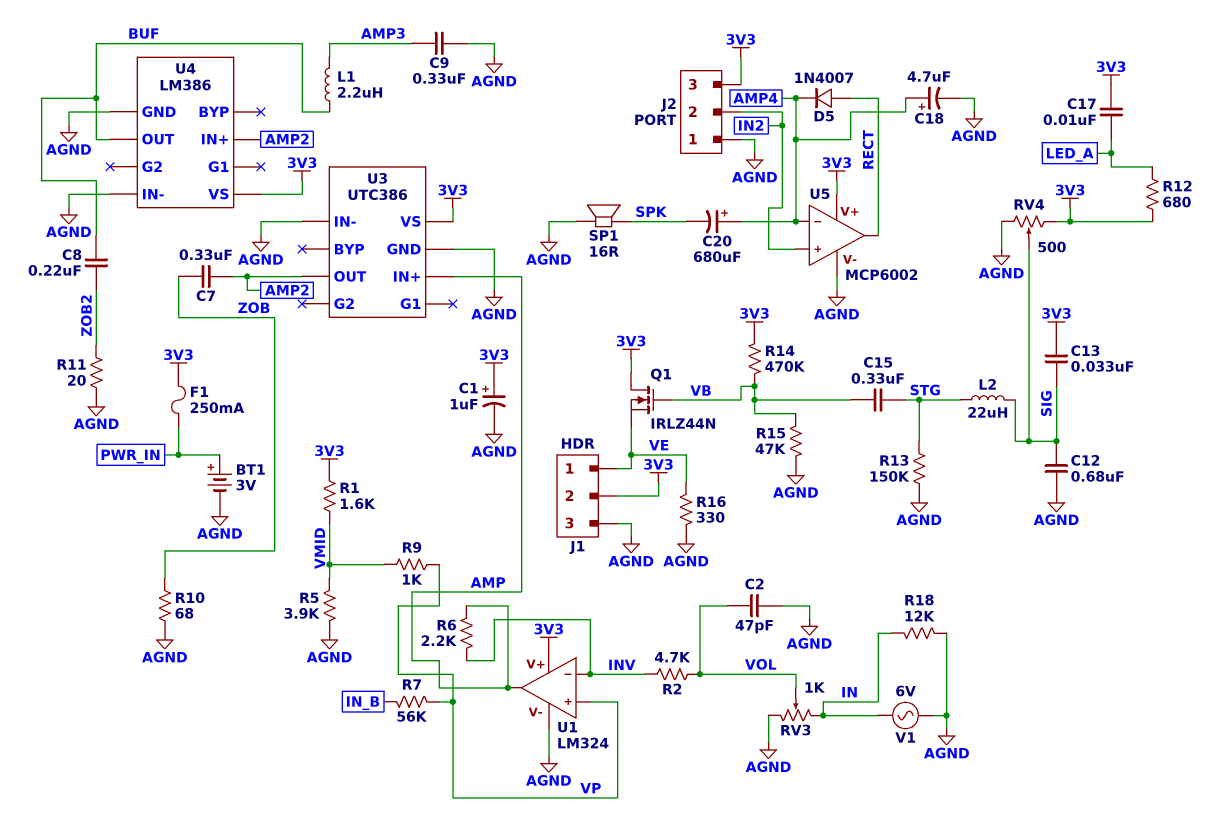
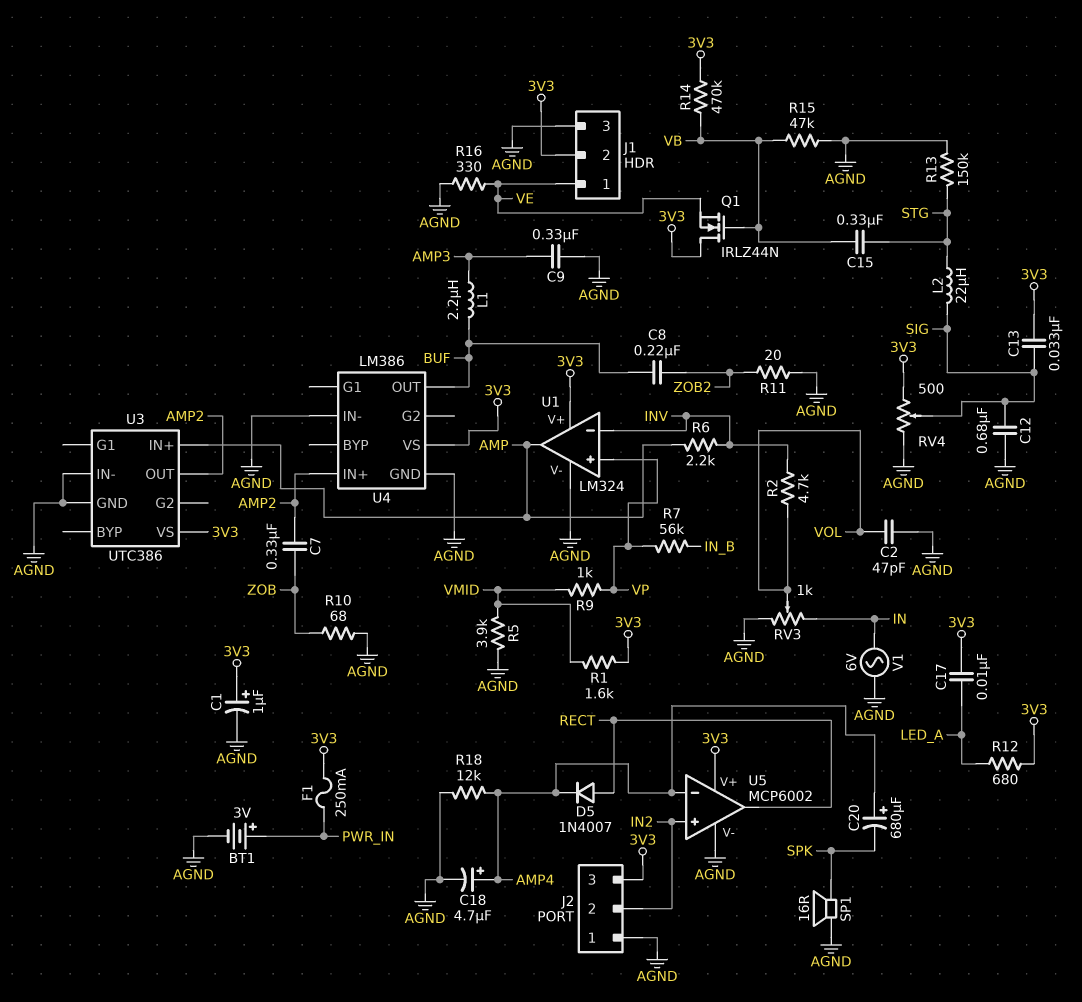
R18: 12k (AGND, IN) -> 12k (AGND, AMP4)

